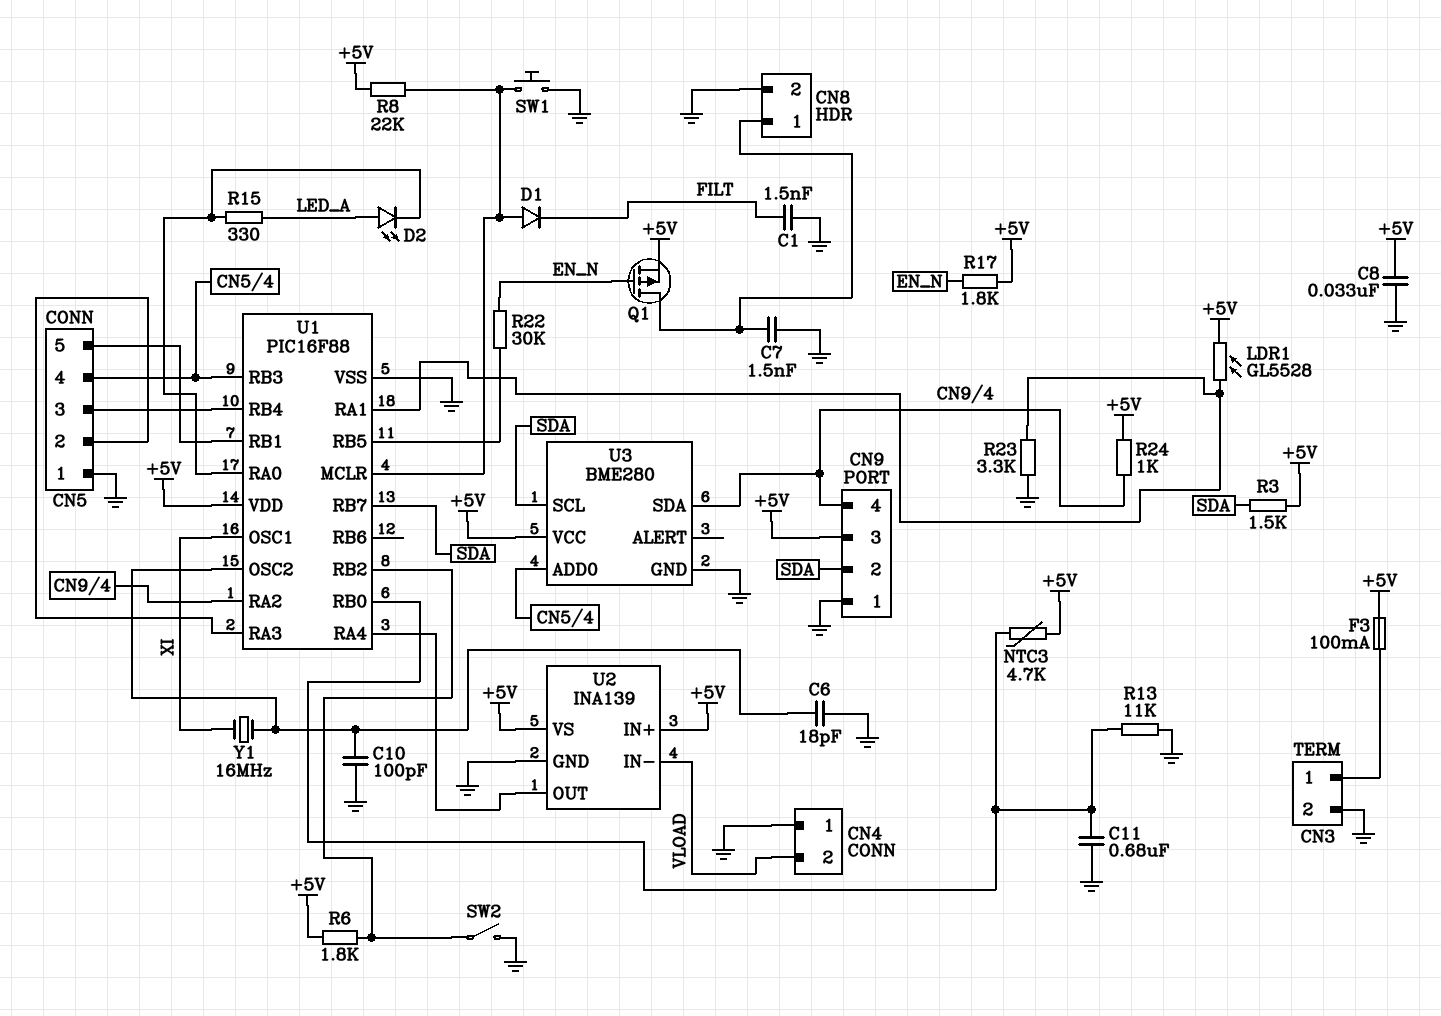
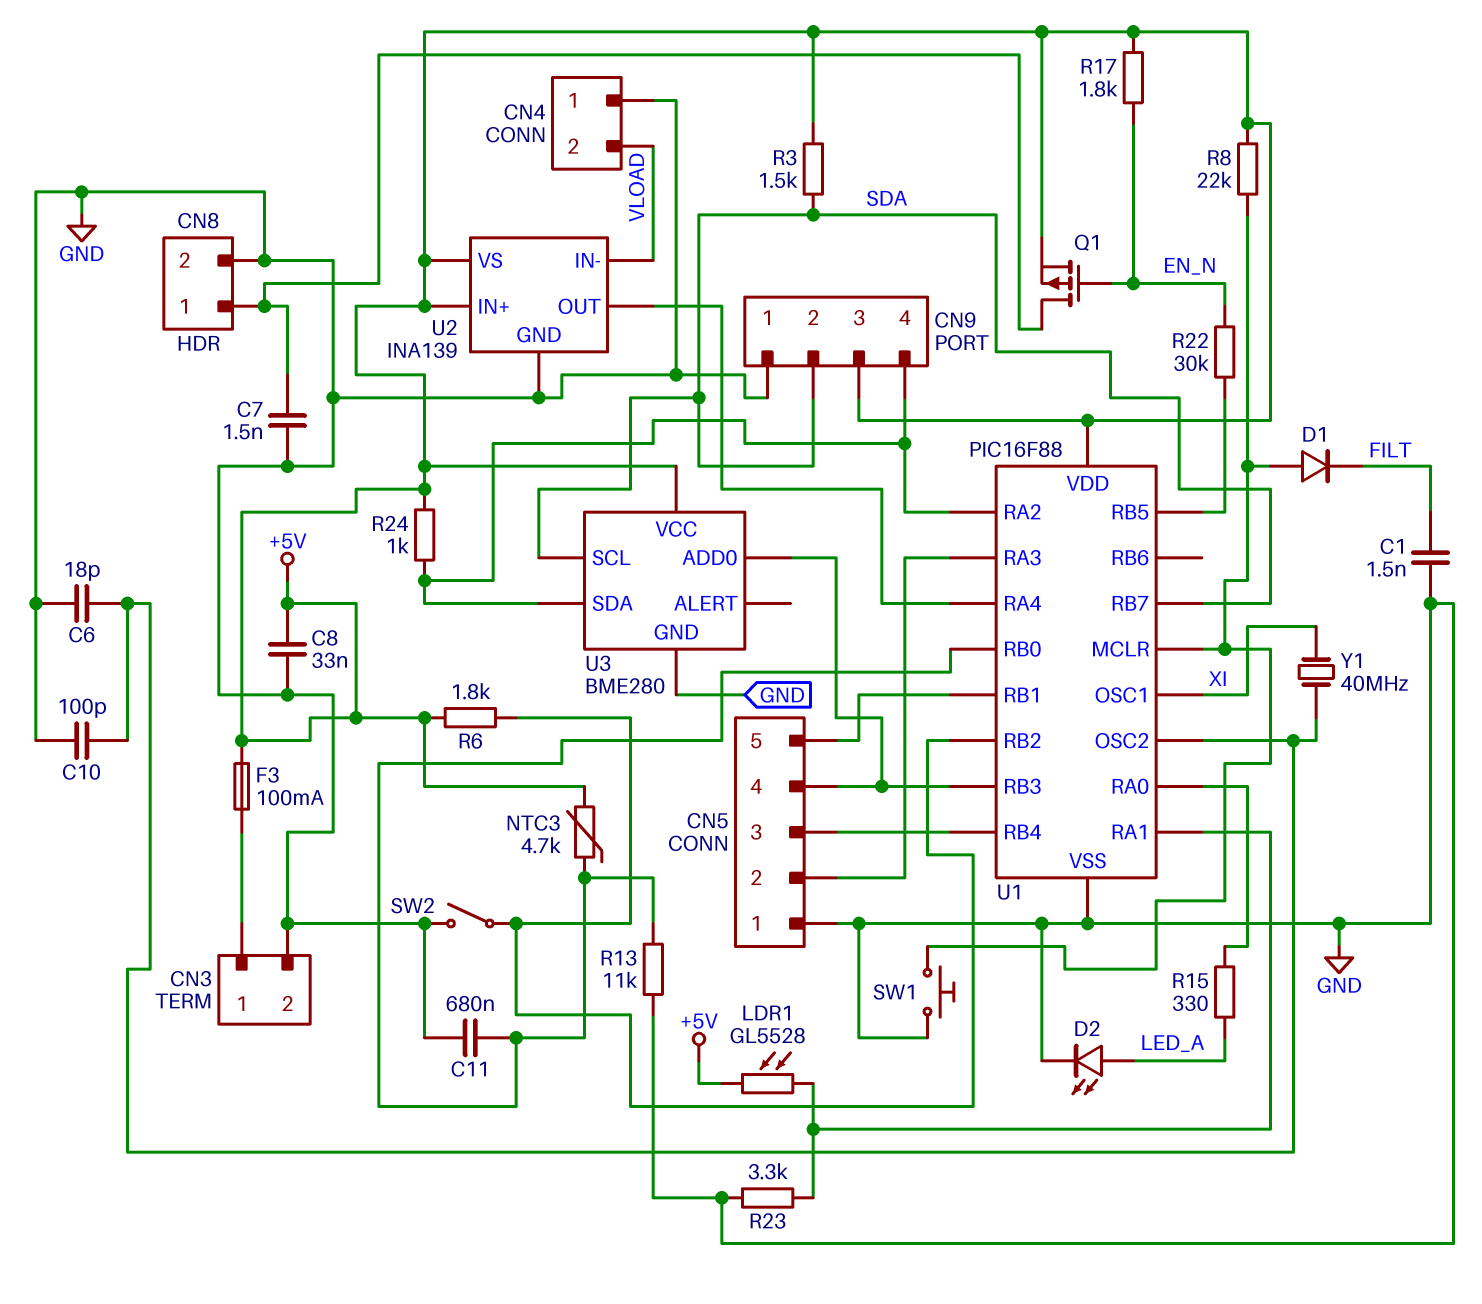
D2: LED (A LED_A, K U1/RA0) -> LED (A LED_A, K GND)
Y1: 16MHz (U1/OSC2, XI) -> 40MHz (U1/OSC2, XI)

